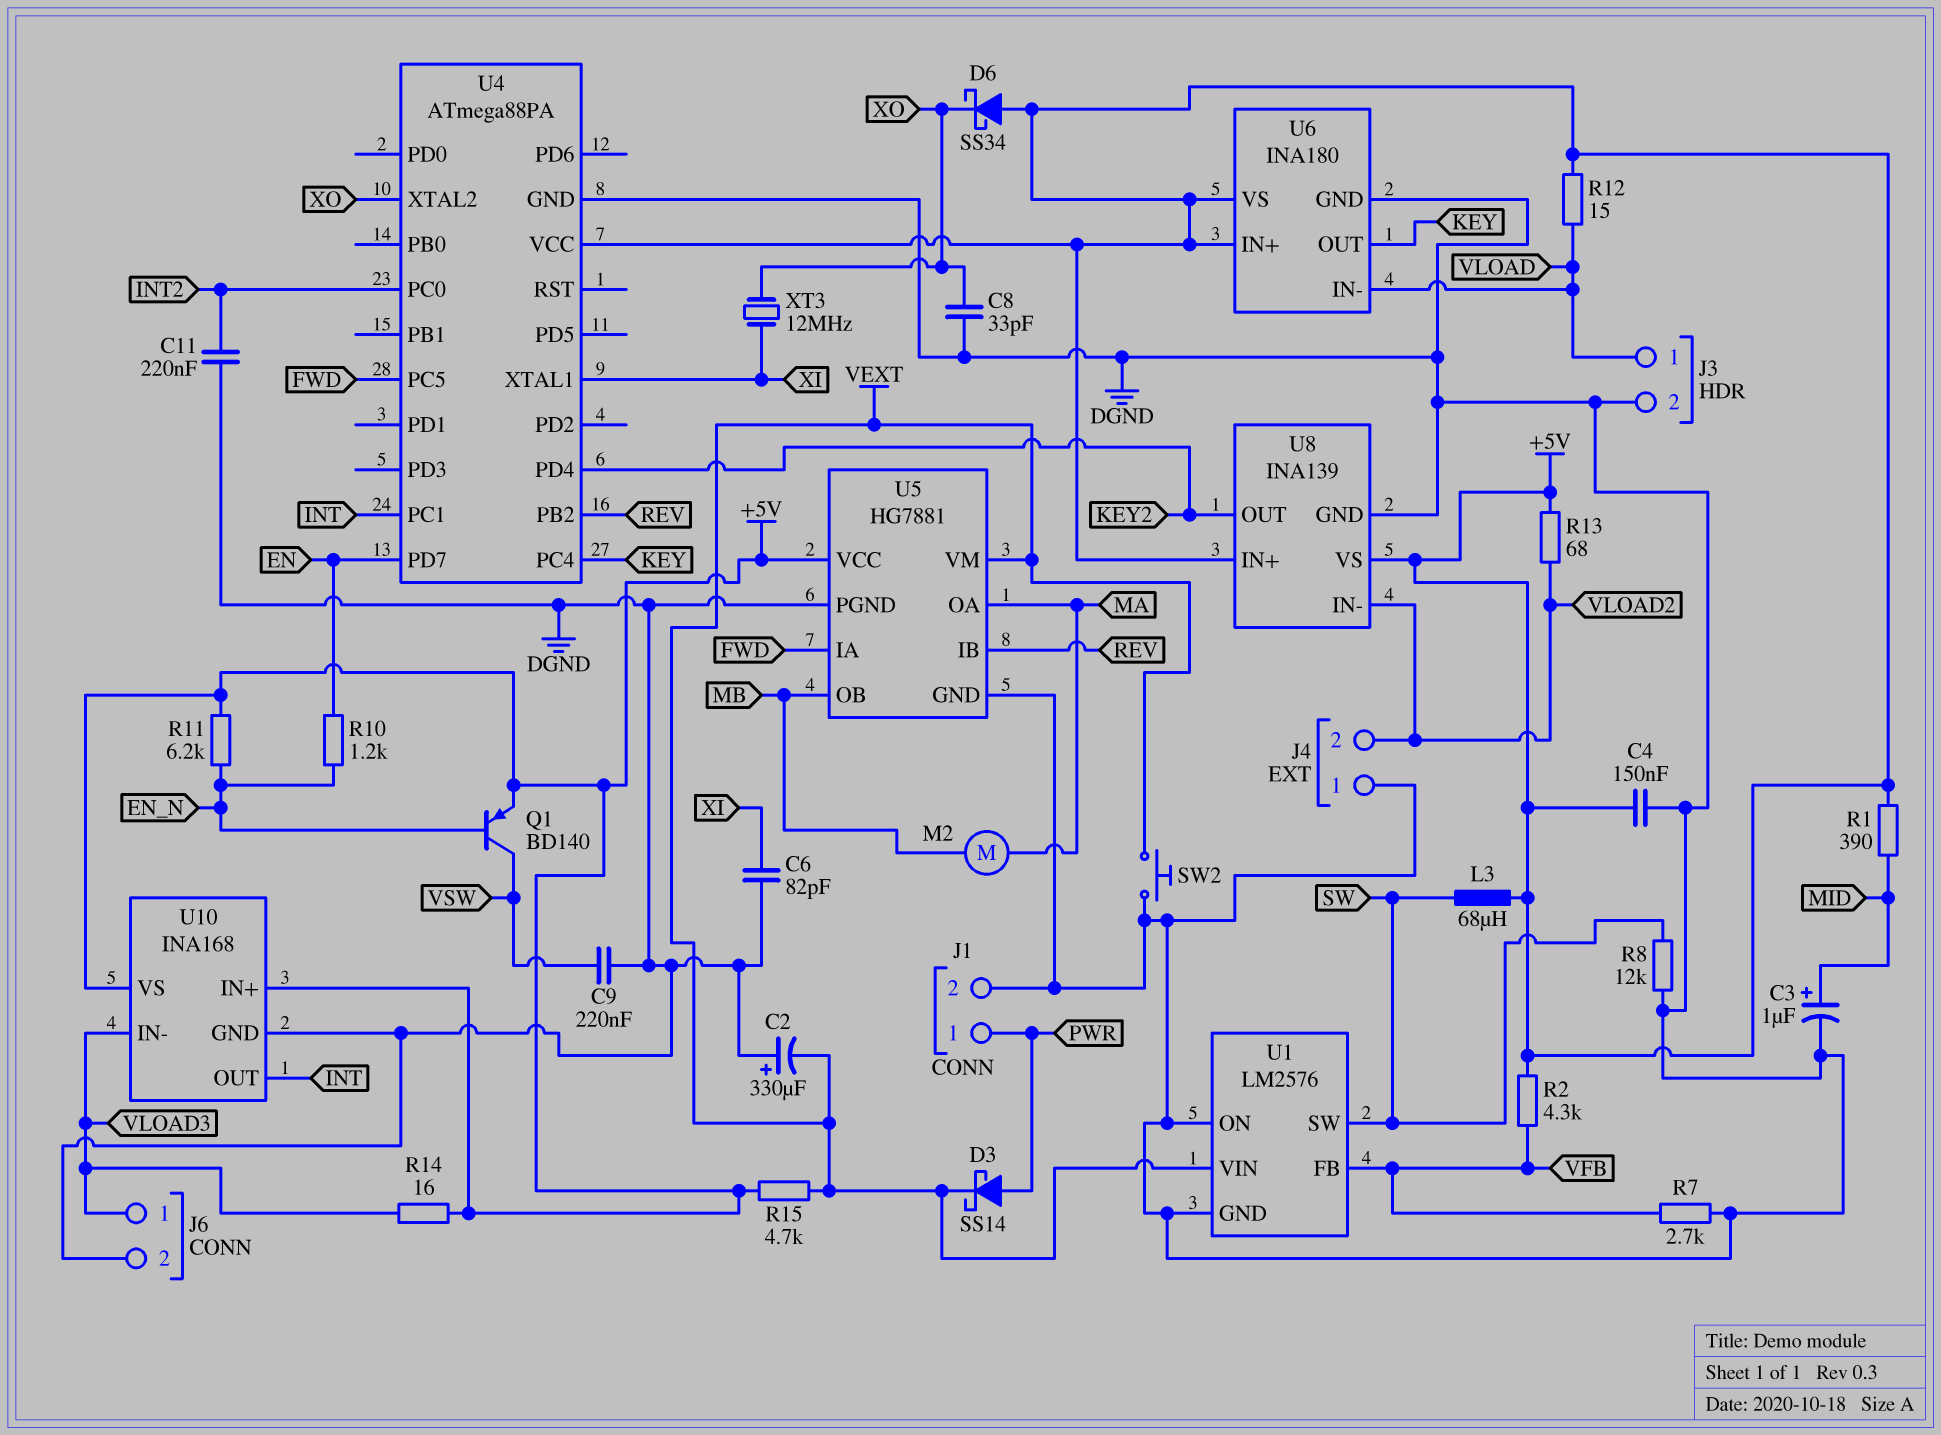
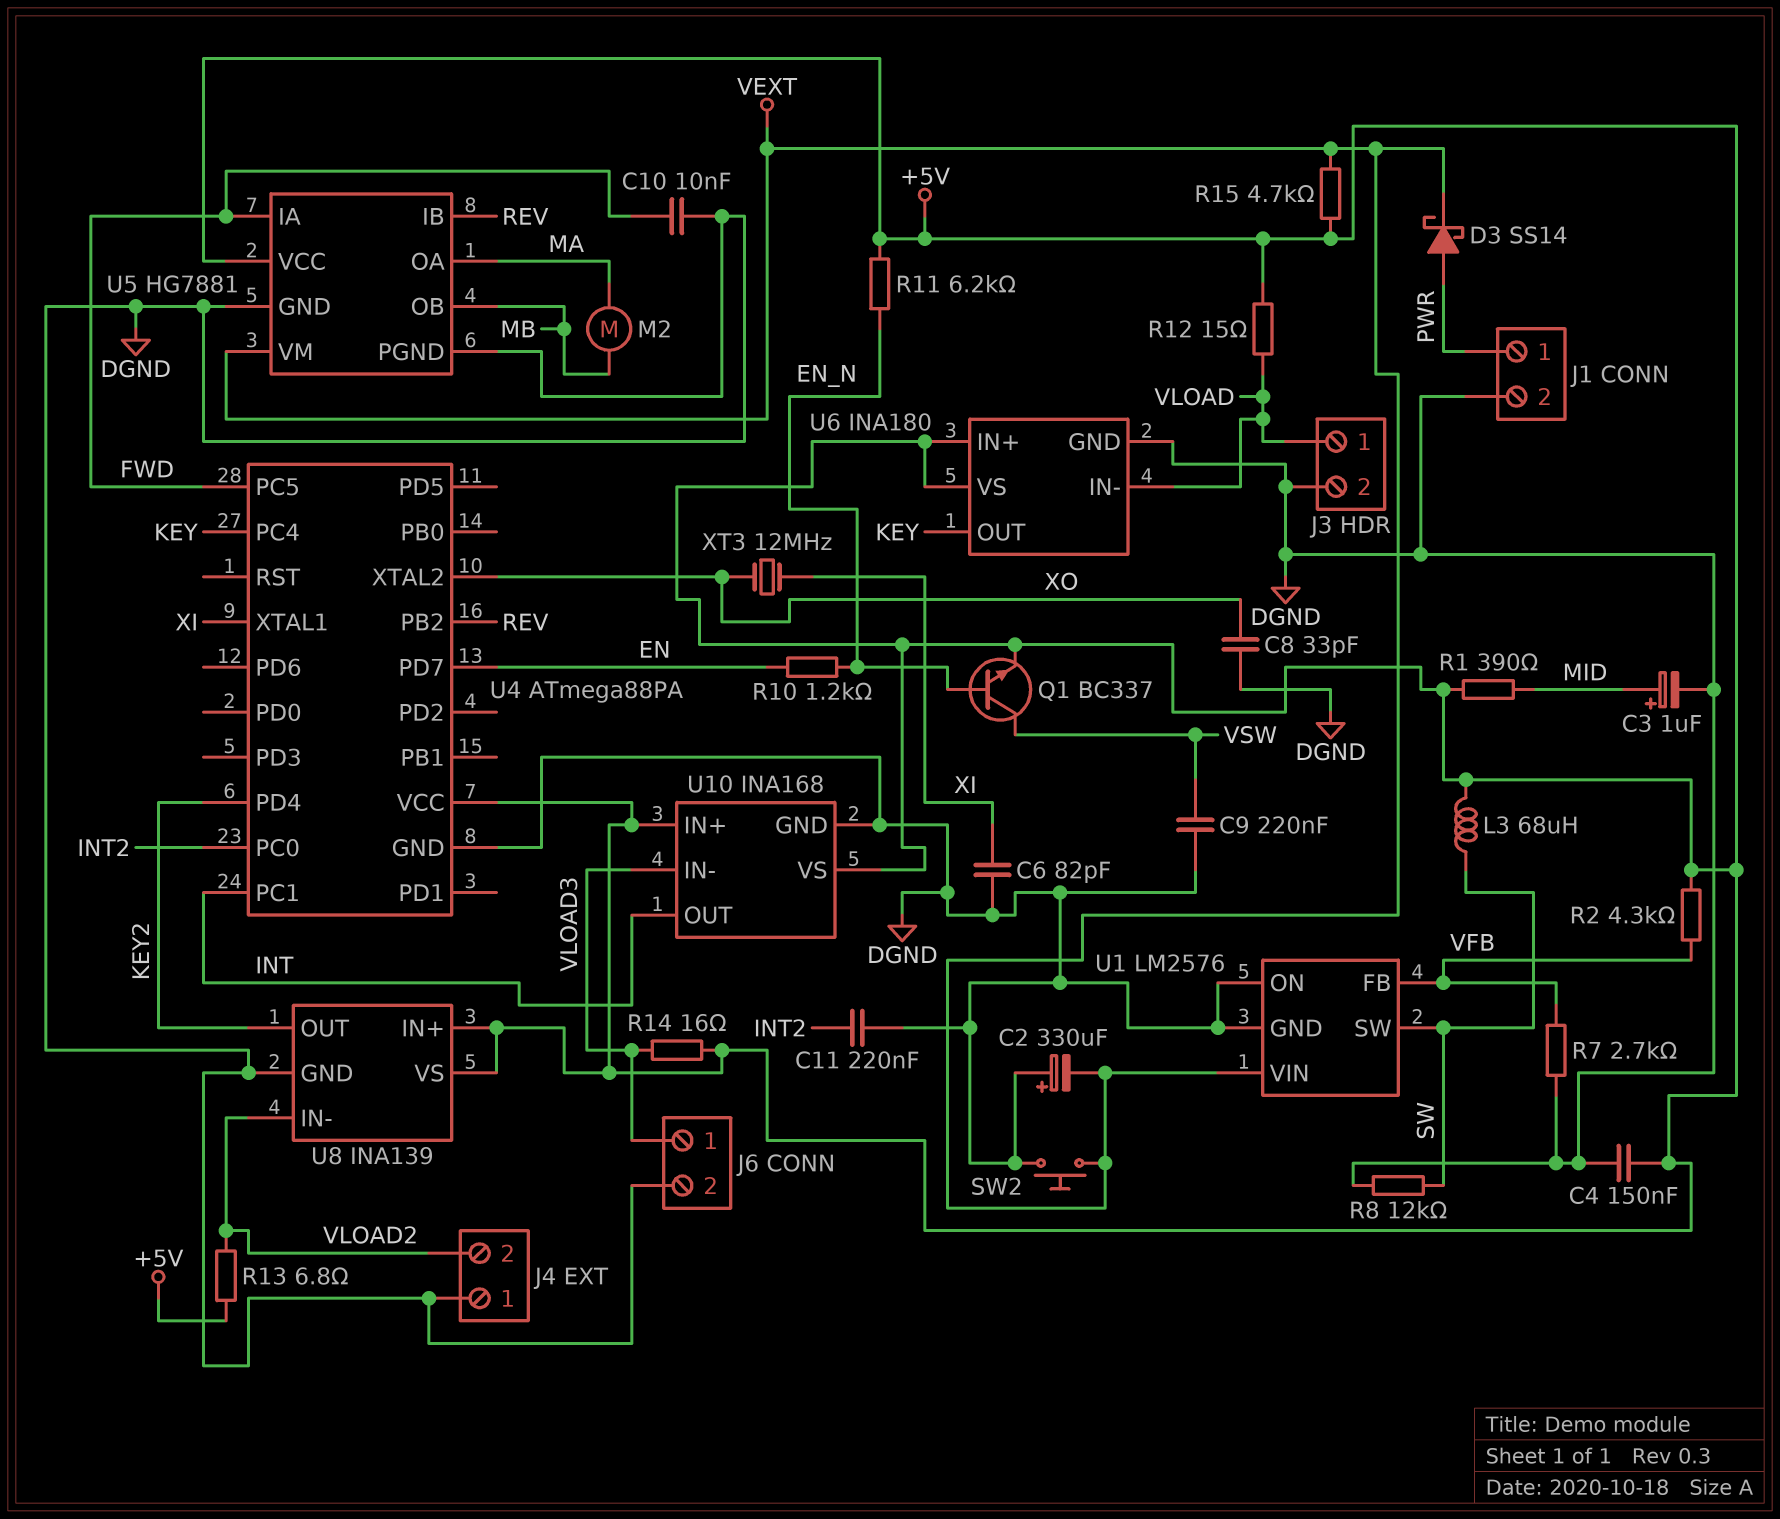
C10: none -> 10nF (DGND, FWD)
D6: schottky SS34 (A +5V, K XO) -> none
Q1: PNP BD140 (B EN_N, C VSW, E +5V) -> NPN BC337 (B EN_N, C VSW, E +5V)
R13: 68 (+5V, VLOAD2) -> 6.8 (+5V, VLOAD2)

